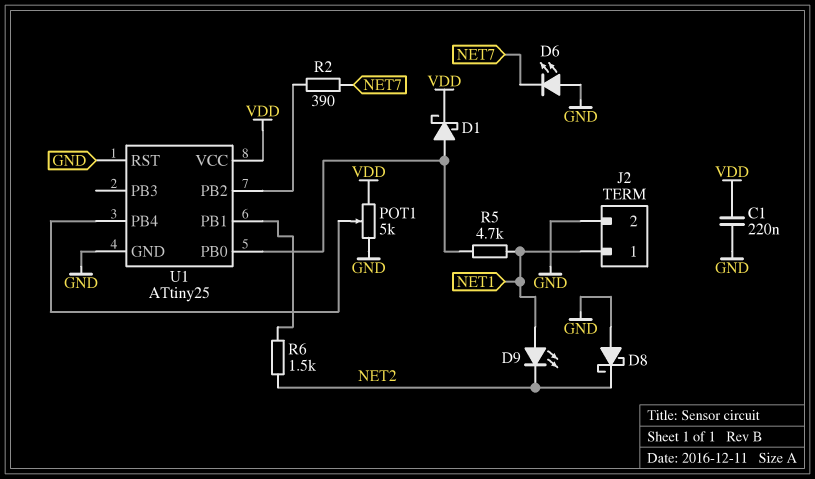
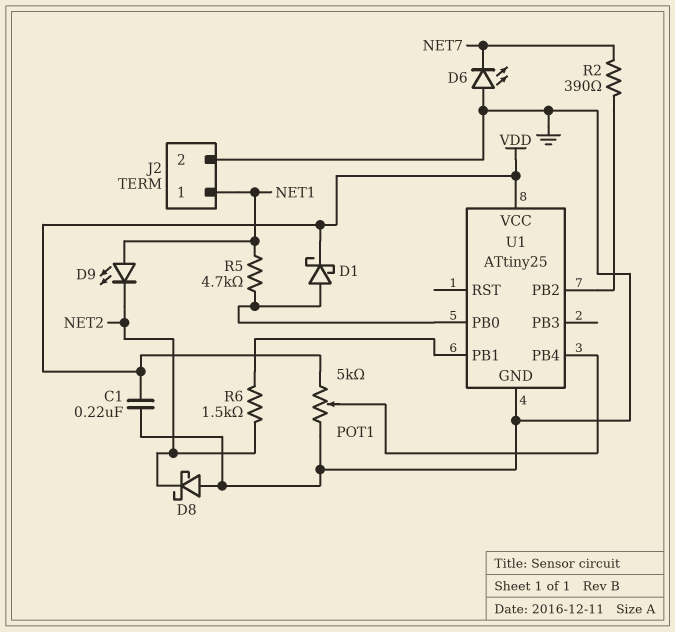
U1 pin RST: GND -> none

